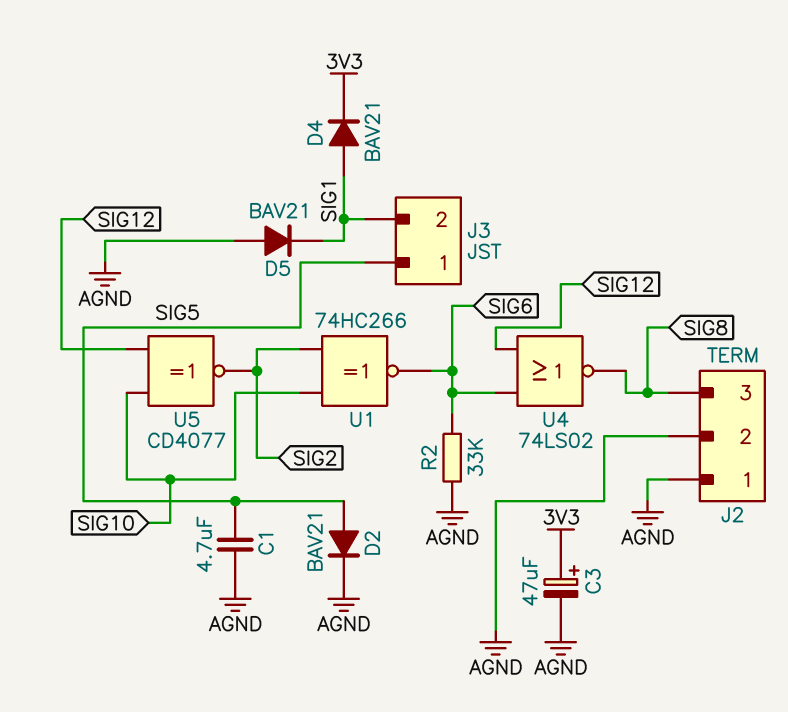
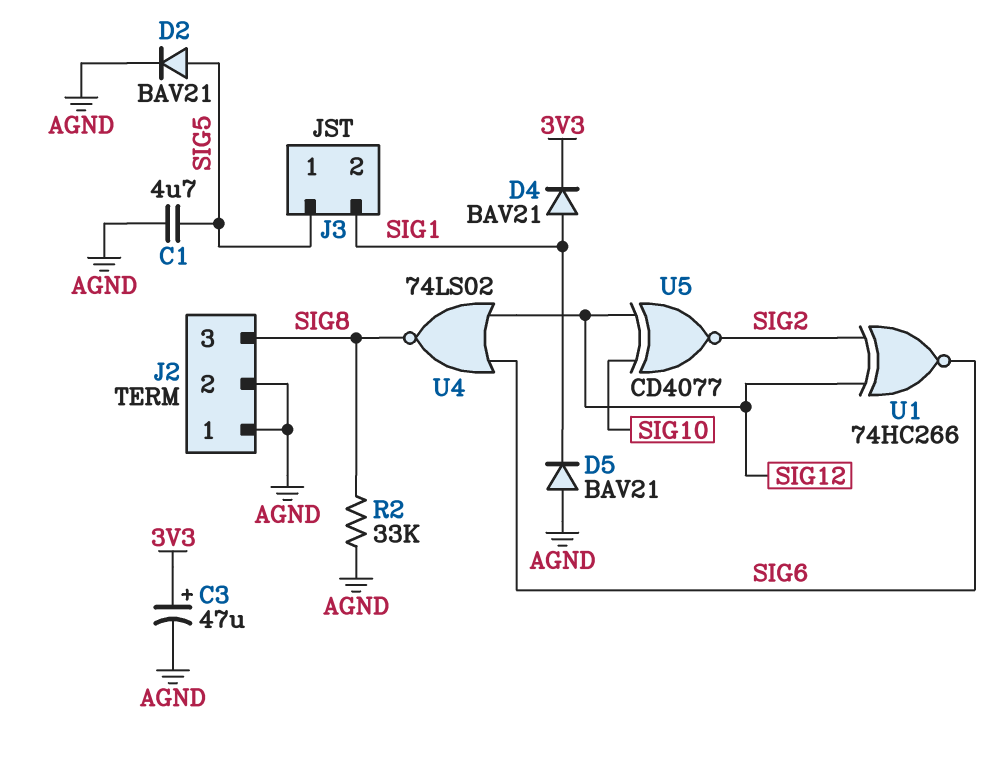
R2: 33k (AGND, SIG6) -> 33k (AGND, SIG8)
U1: XNOR 74HC266 (in SIG2, in SIG10, out SIG6) -> XNOR 74HC266 (in SIG2, in SIG12, out SIG6)

